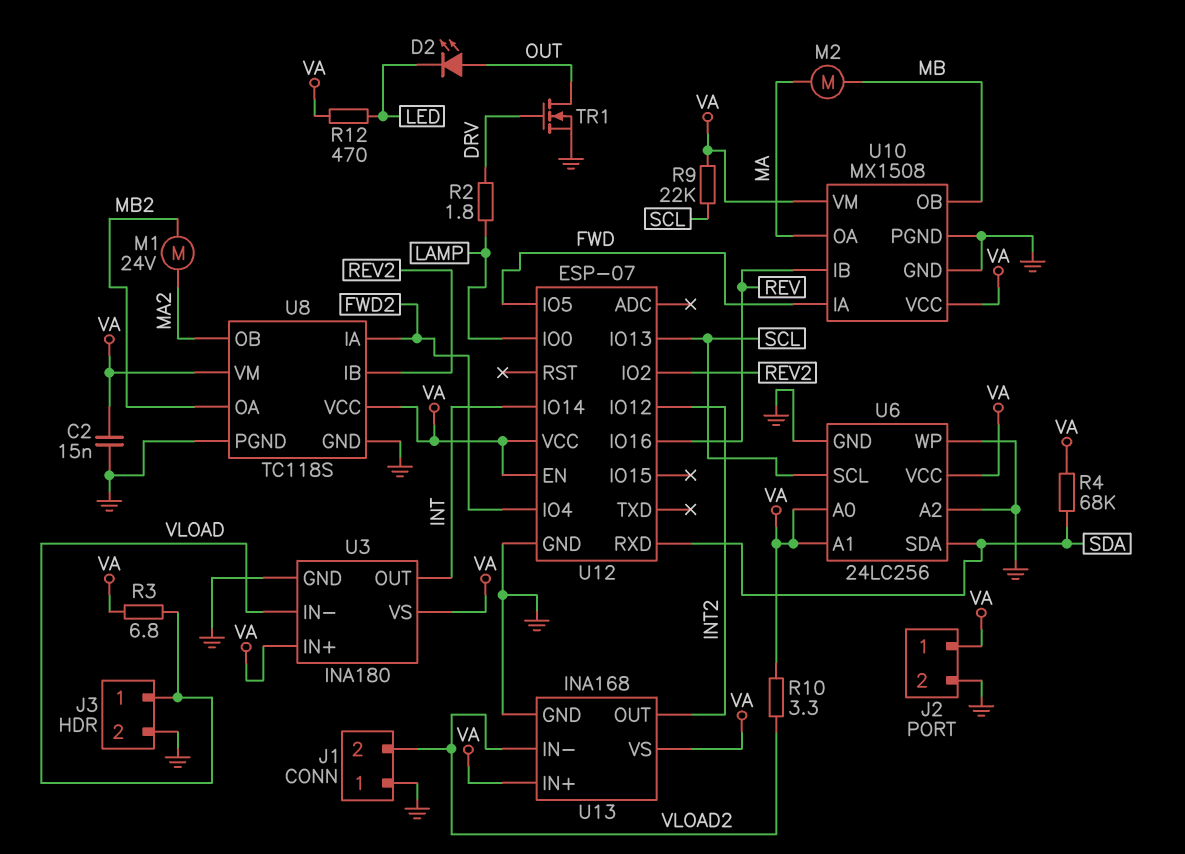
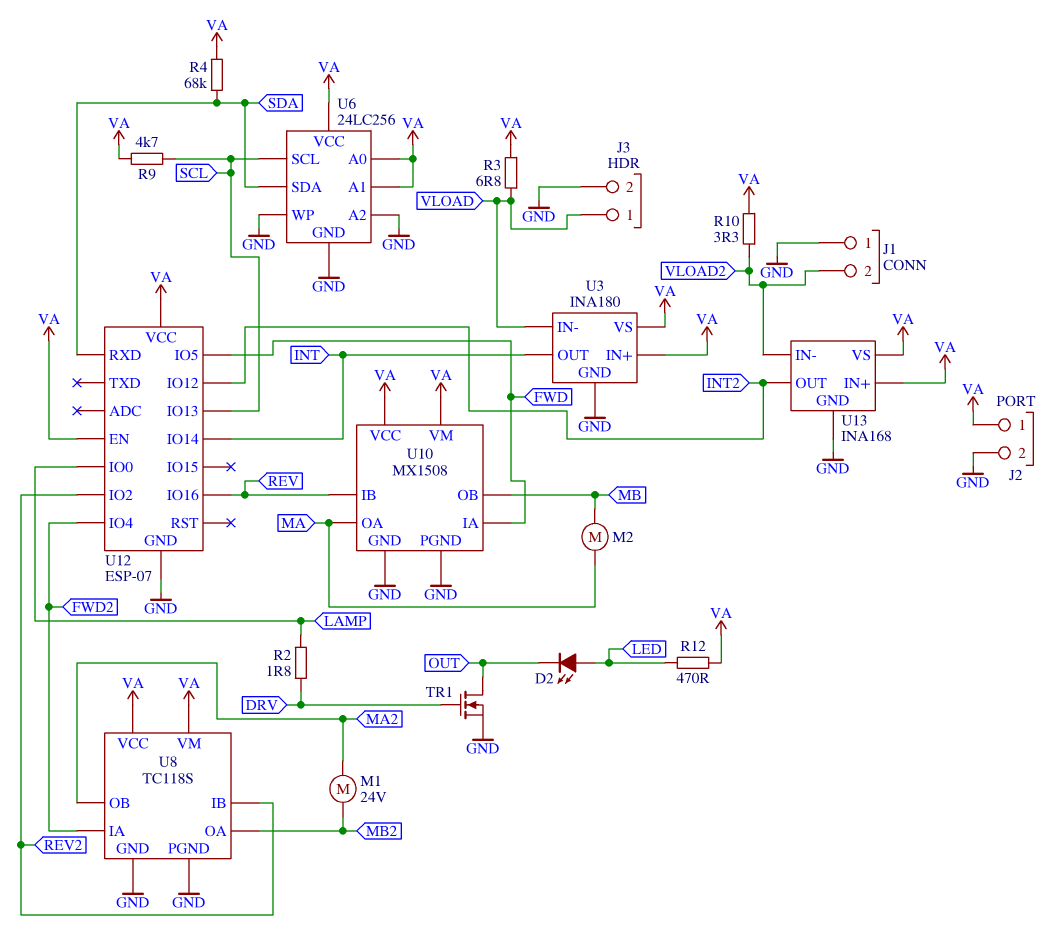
C2: 15nF (GND, VA) -> none
D2: LED (A OUT, K LED) -> LED (A LED, K OUT)
R9: 22k (SCL, VA) -> 4.7k (SCL, VA)

